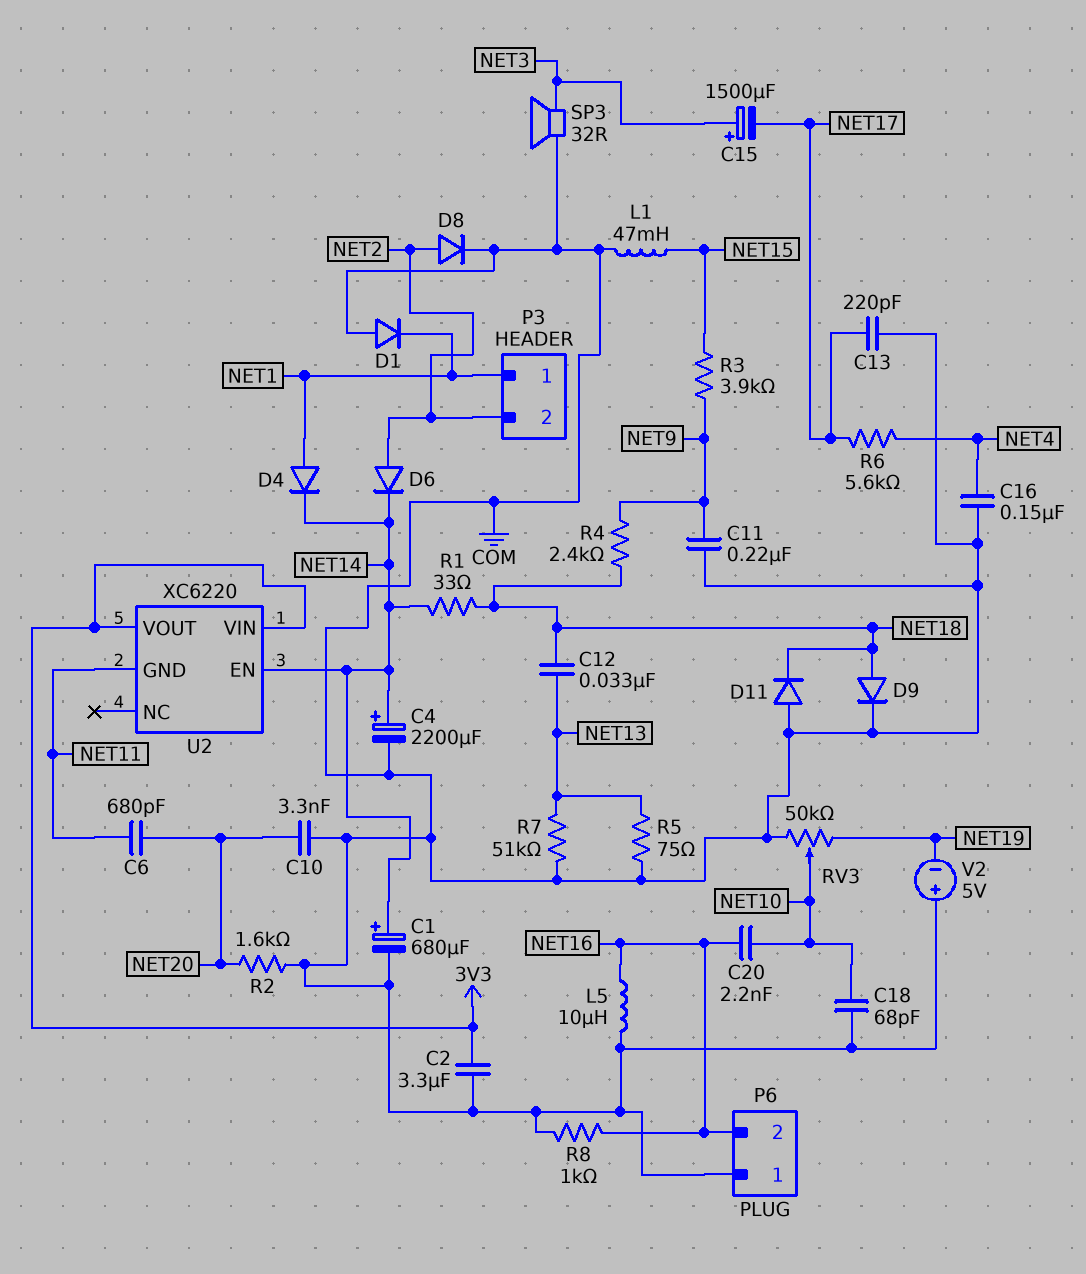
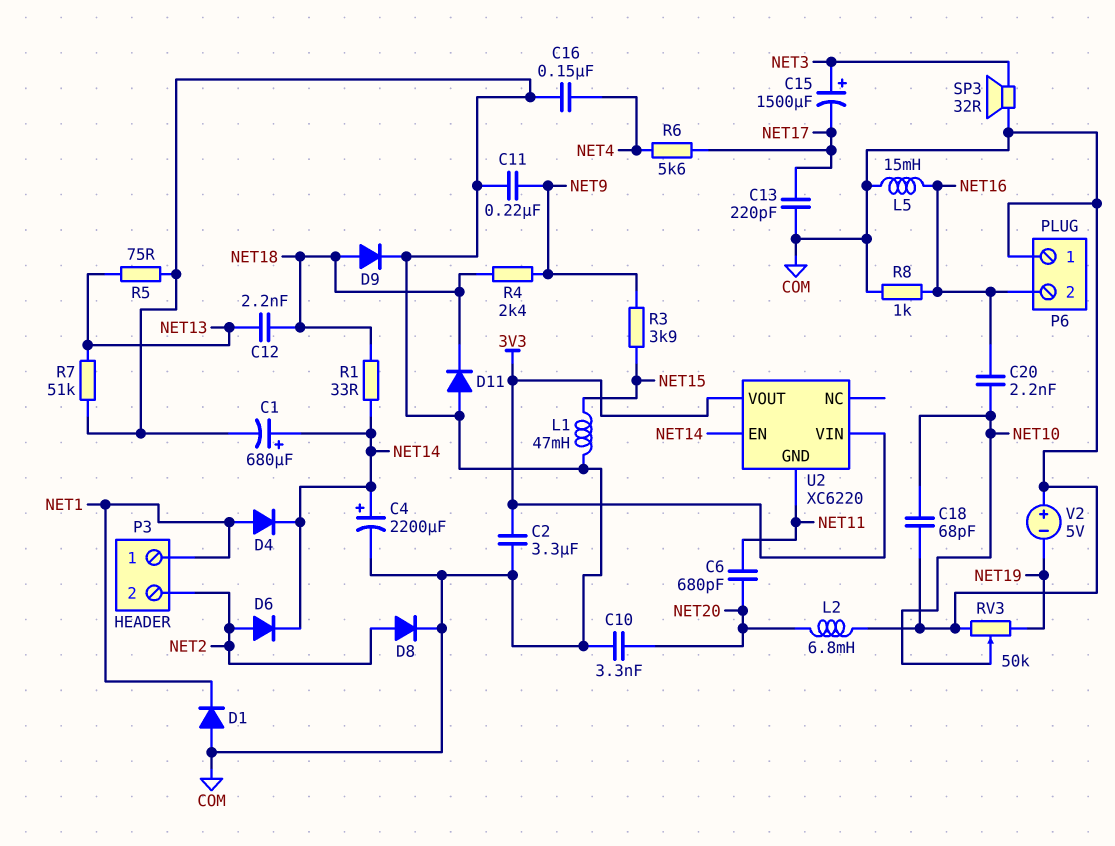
C12: 33nF (NET13, NET18) -> 2.2nF (NET13, NET18)
L2: none -> 6.8mH (COM, NET20)
L5: 10uH (COM, NET16) -> 15mH (COM, NET16)
R2: 1.6k (COM, NET20) -> none

